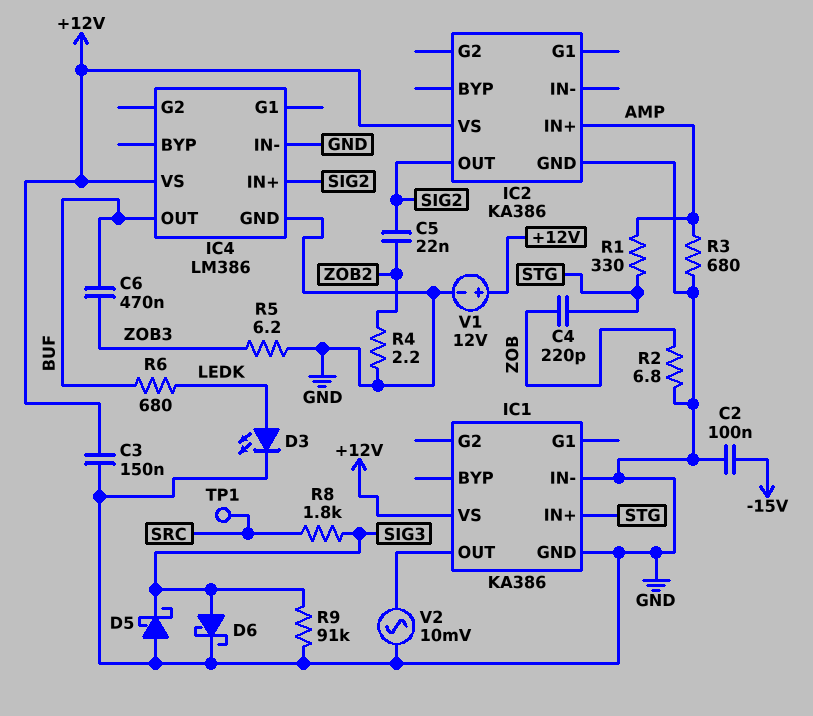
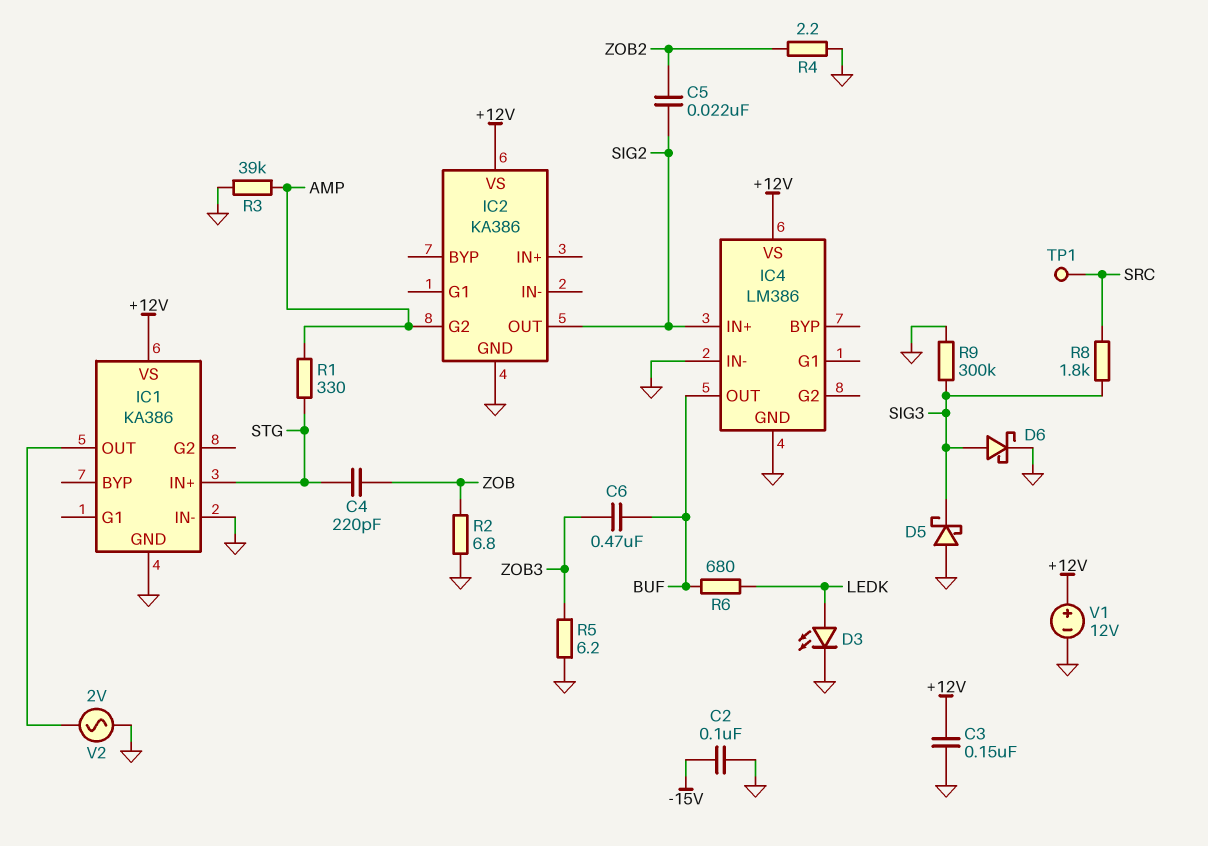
IC2 pin G2: none -> AMP
IC2 pin IN+: AMP -> none
R3: 680 (AMP, GND) -> 39k (AMP, GND)
R9: 91k (GND, SIG3) -> 300k (GND, SIG3)
V2: AC 10mV (GND, IC1/OUT) -> AC 2V (GND, IC1/OUT)

